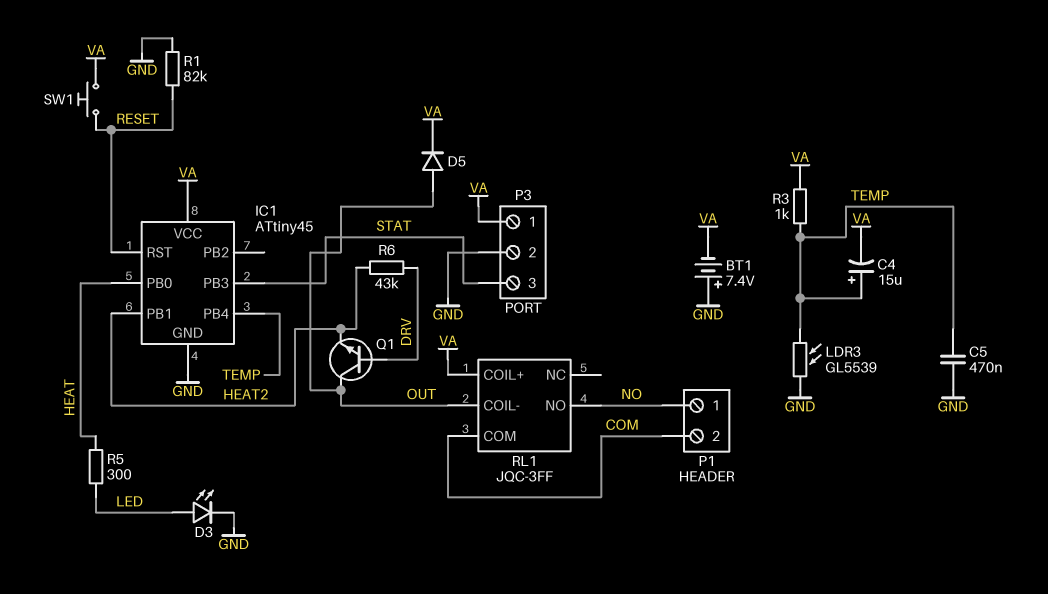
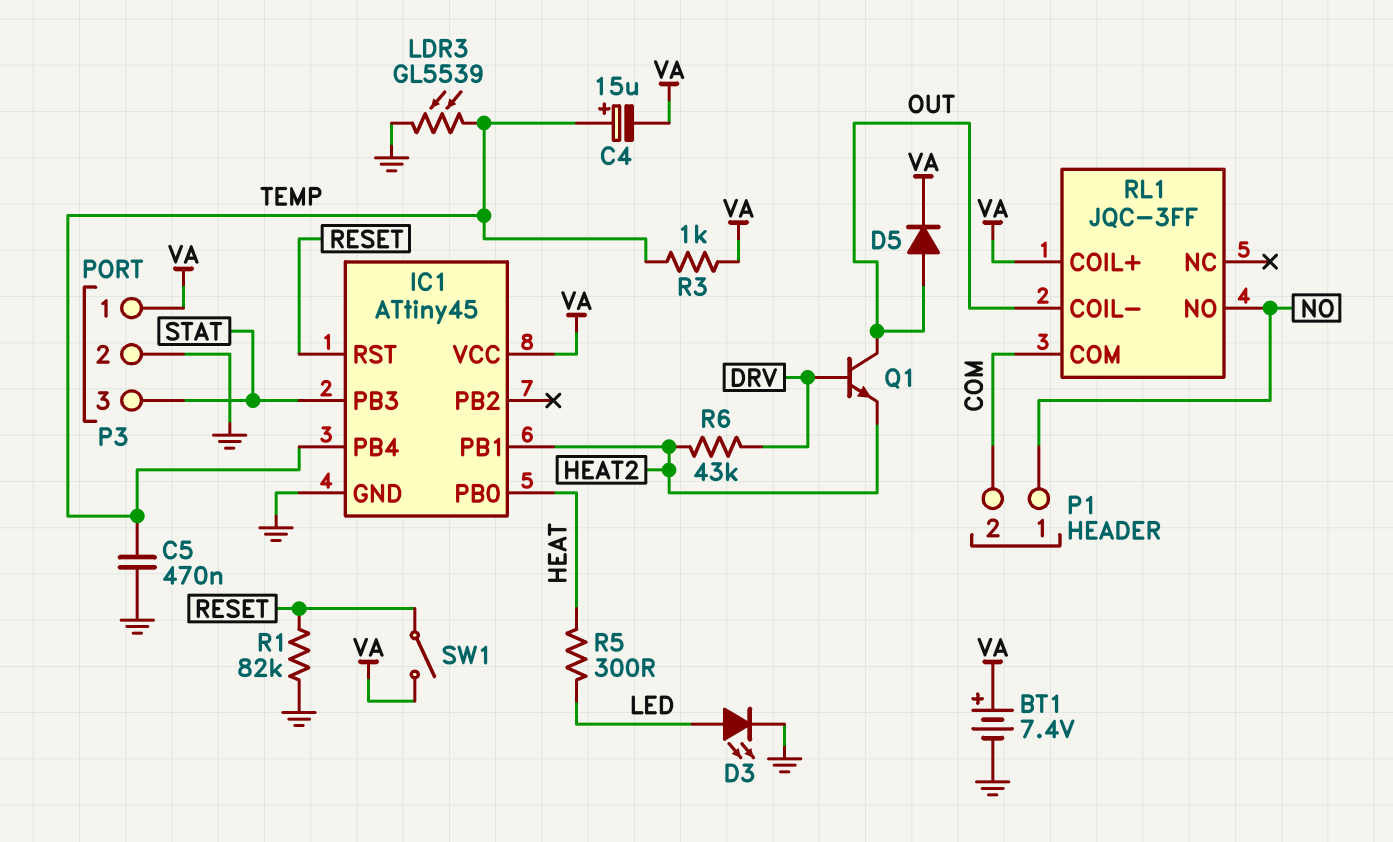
BT1: 7.4V (plus GND, minus VA) -> 7.4V (plus VA, minus GND)
SW1: button (RESET, VA) -> switch (RESET, VA)

